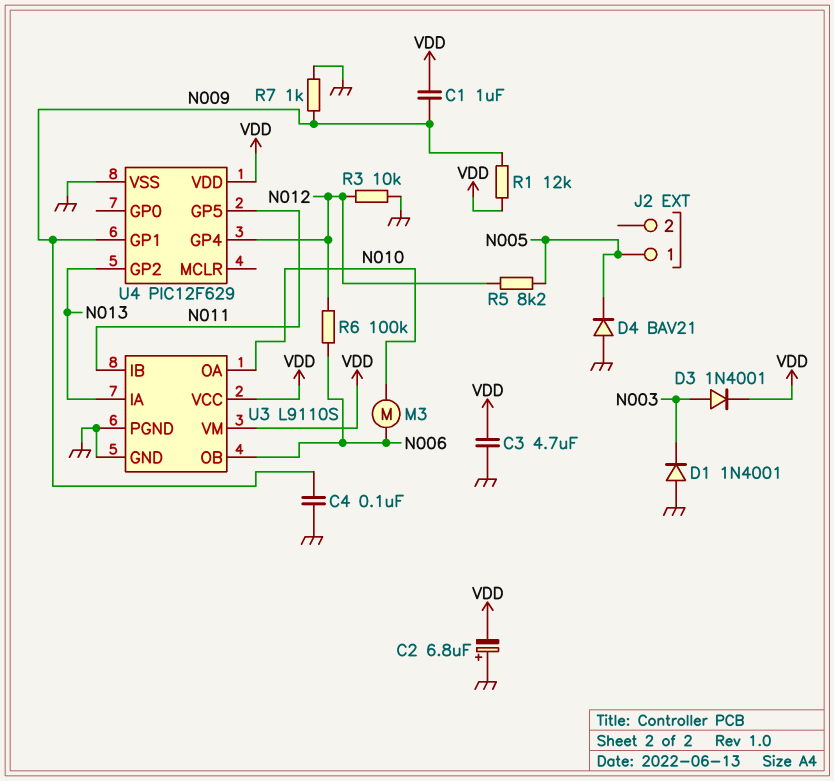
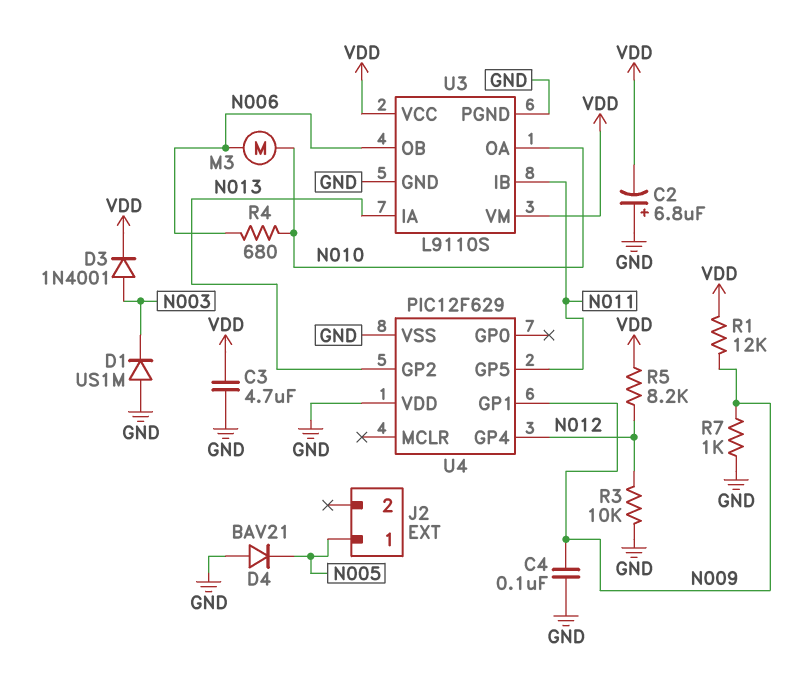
C1: 1uF (N009, VDD) -> none
D1: diode 1N4001 (A GND, K N003) -> diode US1M (A GND, K N003)
R4: none -> 680 (N006, N010)
R5: 8.2k (N005, N012) -> 8.2k (N012, VDD)
R6: 100k (N006, N012) -> none
U4 pin VDD: VDD -> GND

